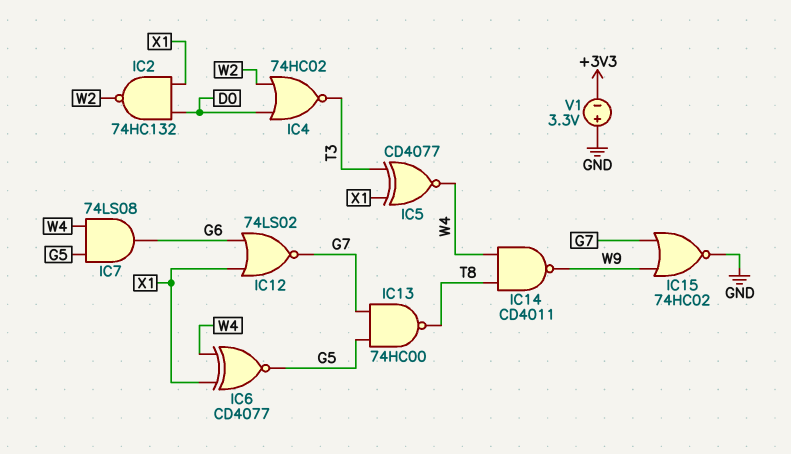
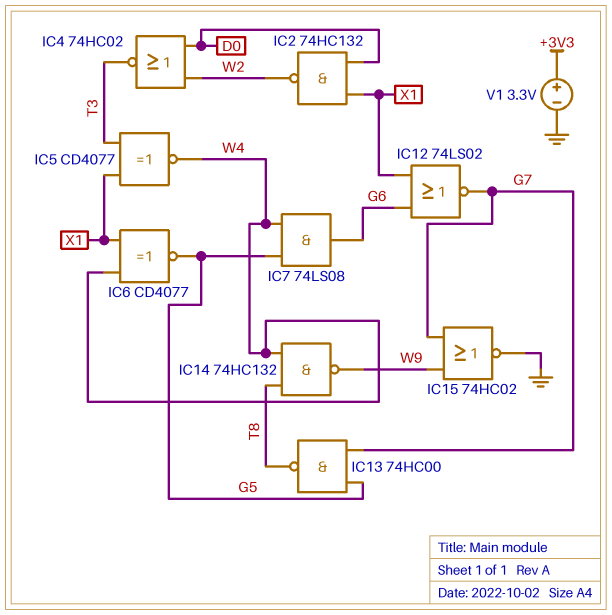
IC14: NAND CD4011 (in T8, in W4, out W9) -> NAND 74HC132 (in T8, in W4, out W9)
V1: 3.3V (plus GND, minus +3V3) -> 3.3V (plus +3V3, minus GND)

